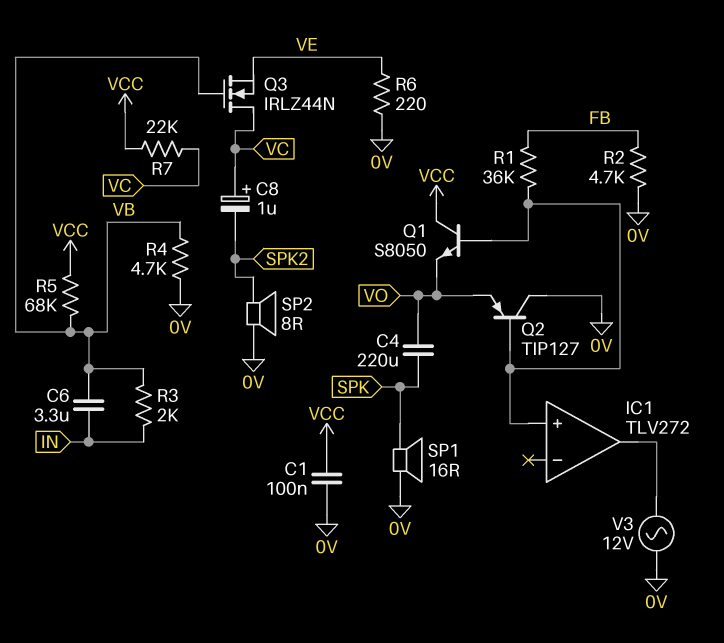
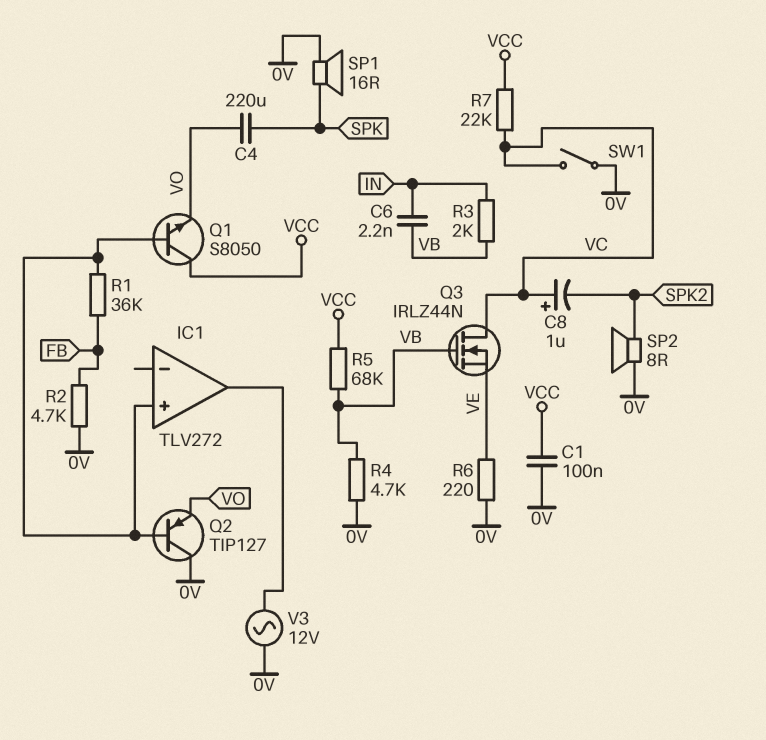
C6: 3.3uF (IN, VB) -> 2.2nF (IN, VB)
SW1: none -> switch (0V, VC)

